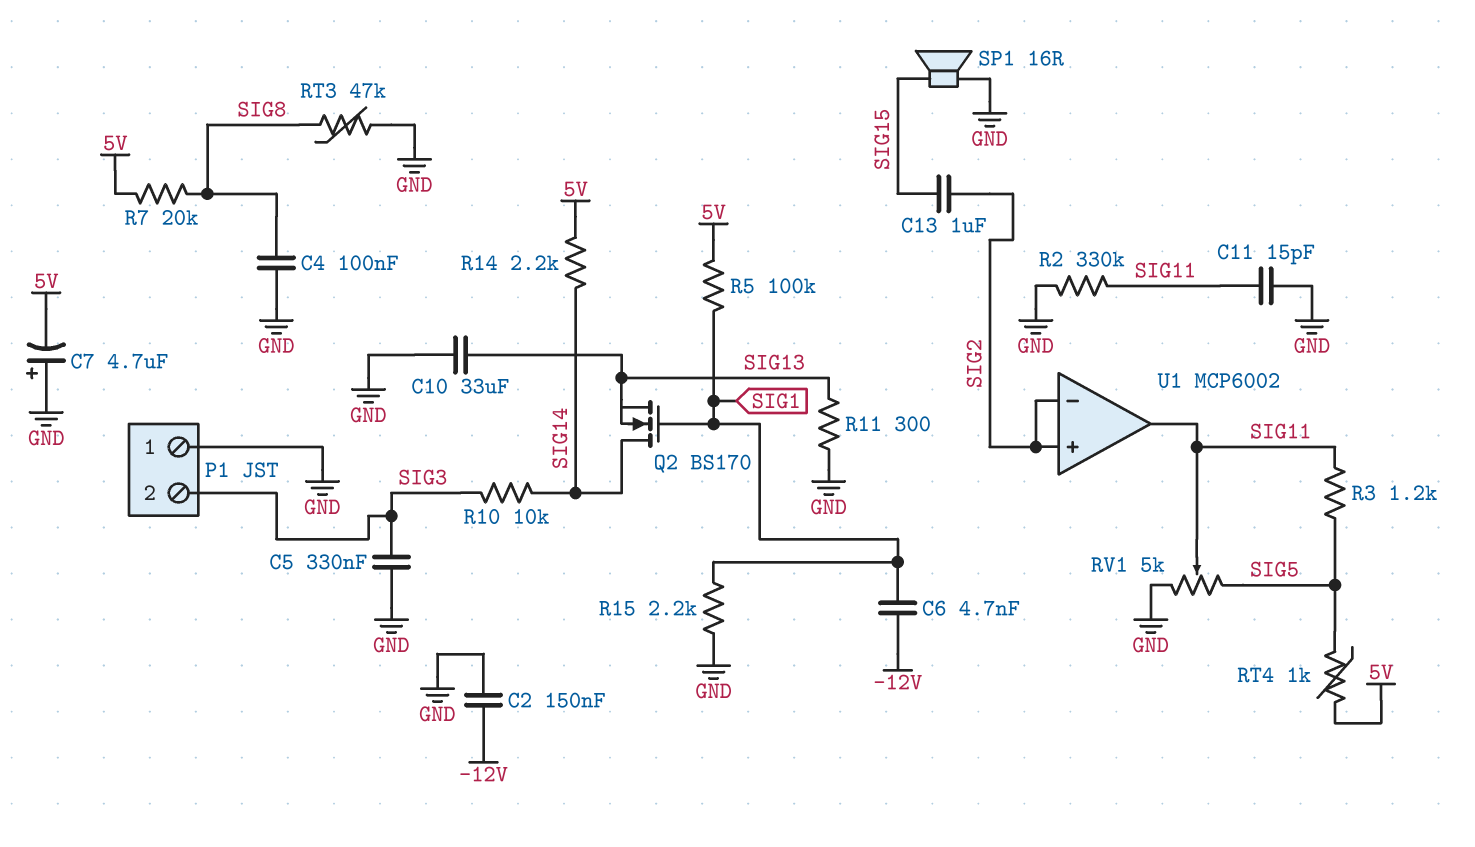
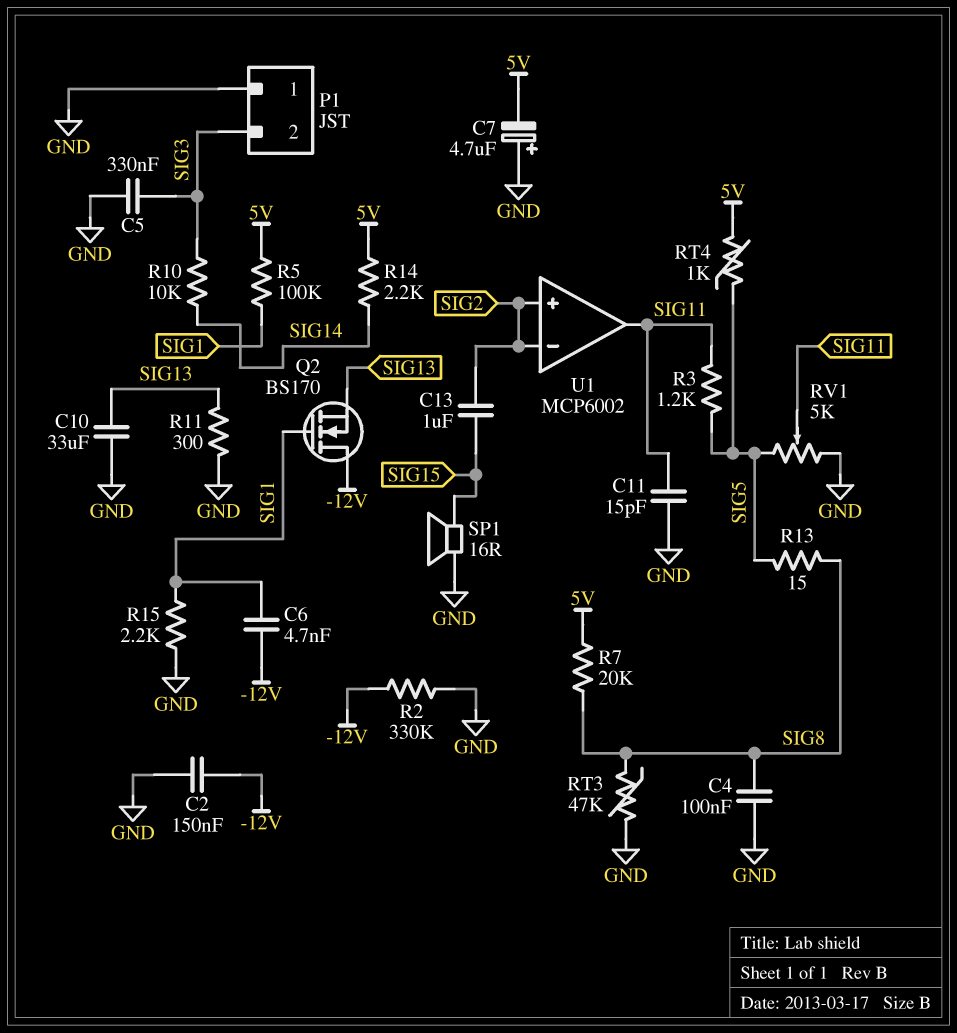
Q2: NMOS BS170 (G SIG1, D SIG14, S SIG13) -> NMOS BS170 (G SIG1, D -12V, S SIG13)
R2: 330k (GND, SIG11) -> 330k (-12V, GND)
R13: none -> 15 (SIG5, SIG8)

